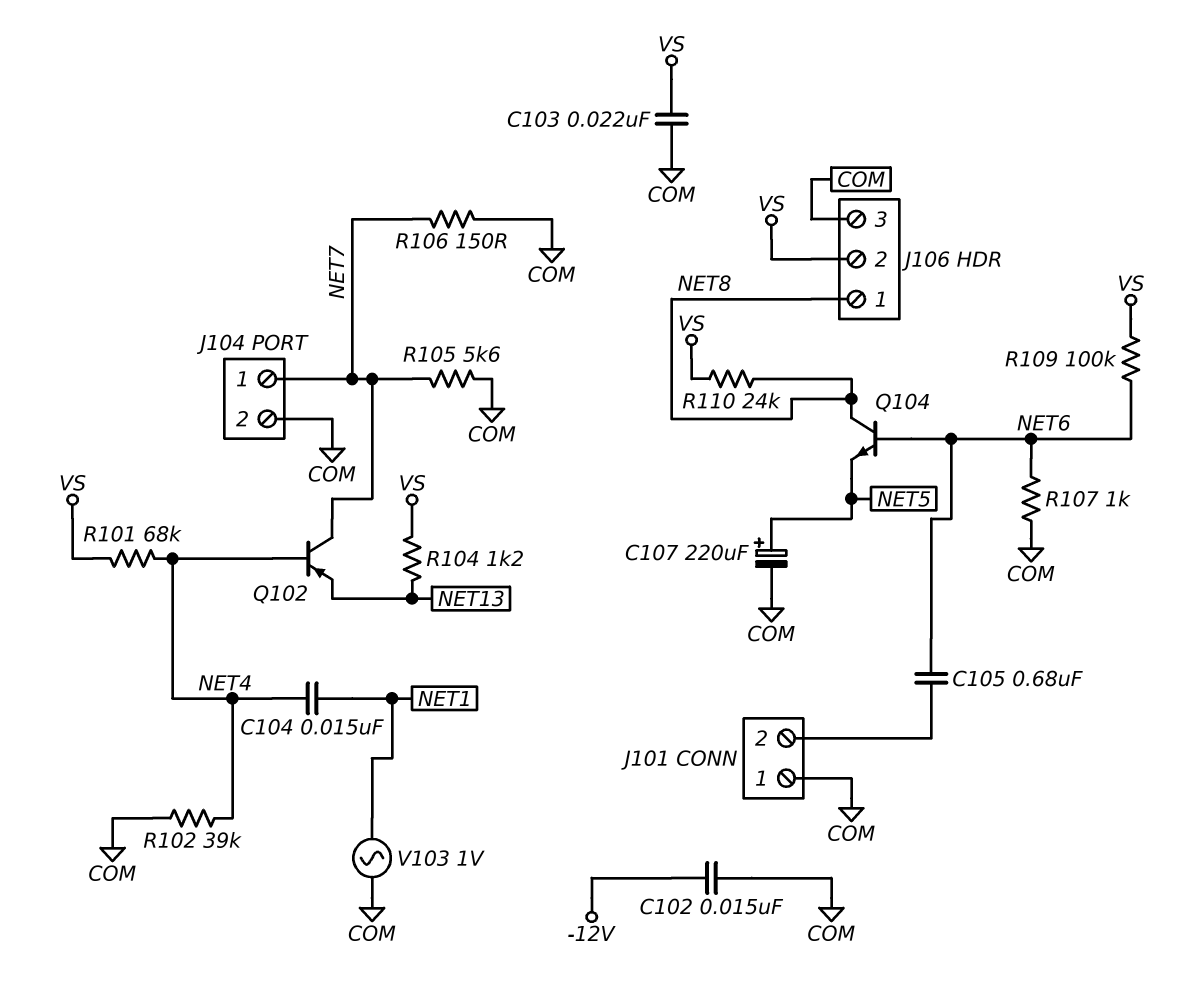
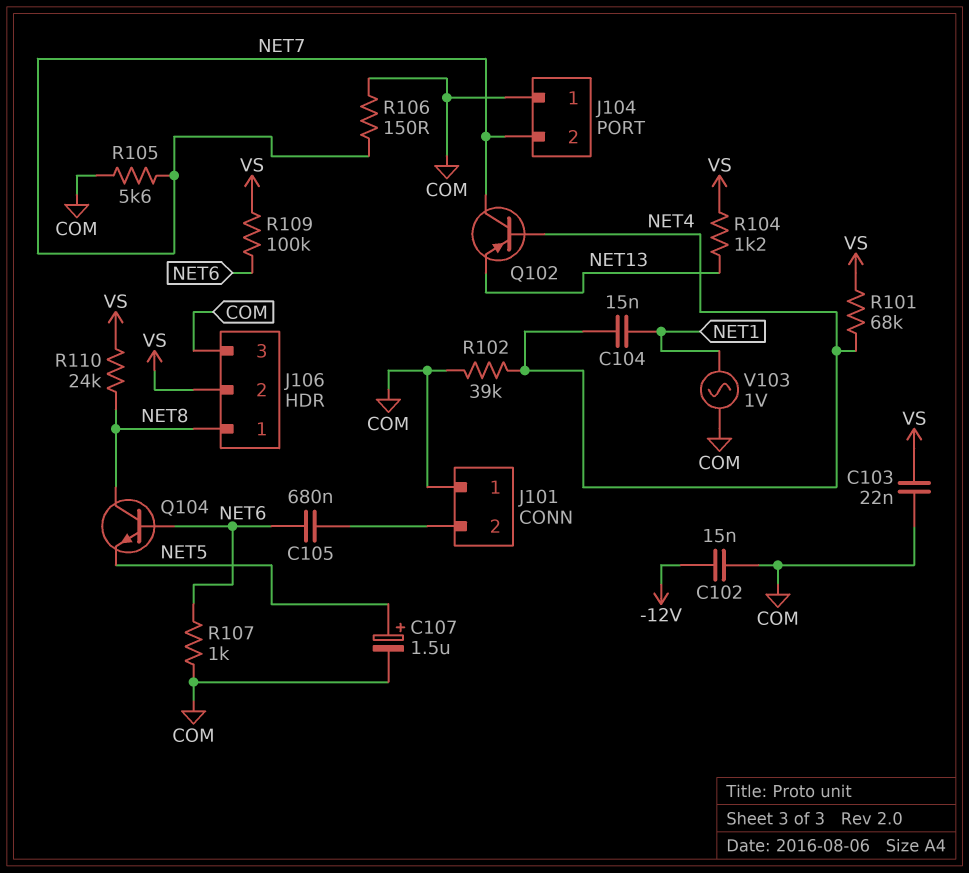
C107: 220uF (plus NET5, minus COM) -> 1.5uF (plus NET5, minus COM)
J104 pin 1: NET7 -> COM
J104 pin 2: COM -> NET7

